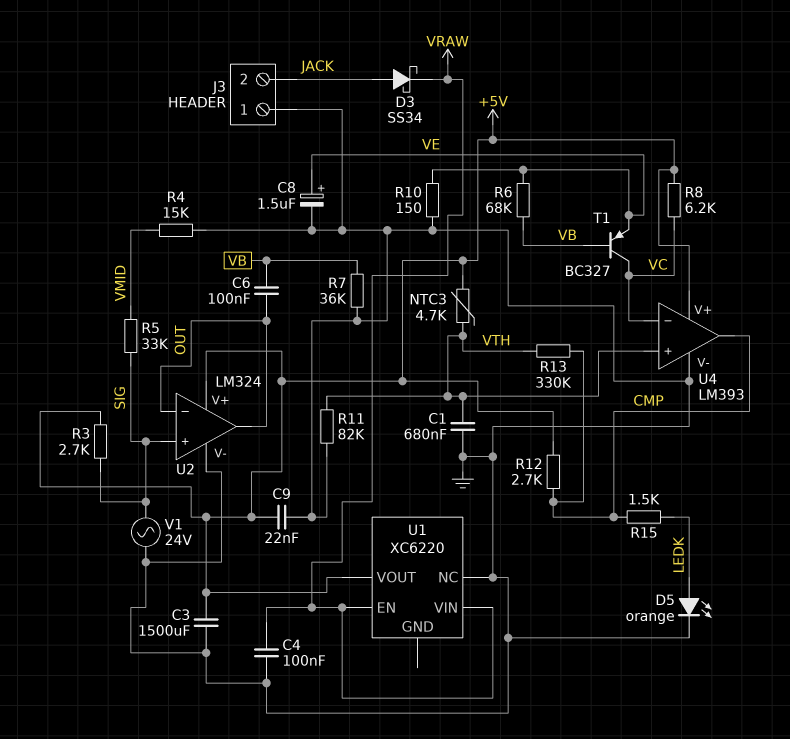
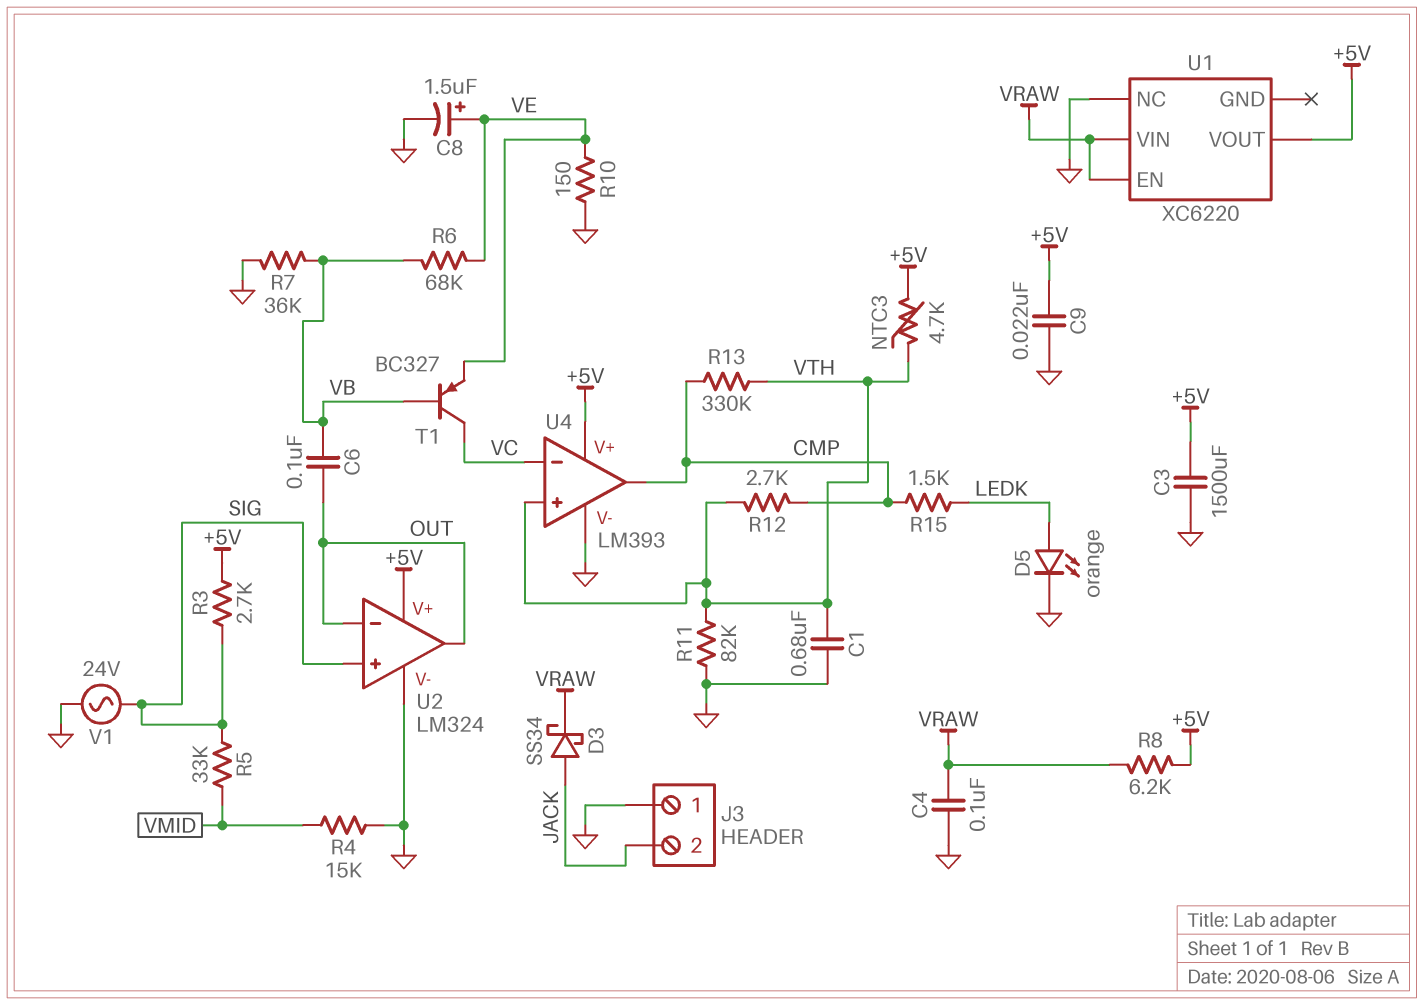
R8: 6.2k (+5V, VC) -> 6.2k (+5V, VRAW)
R12: 2.7k (+5V, CMP) -> 2.7k (CMP, VTH)

